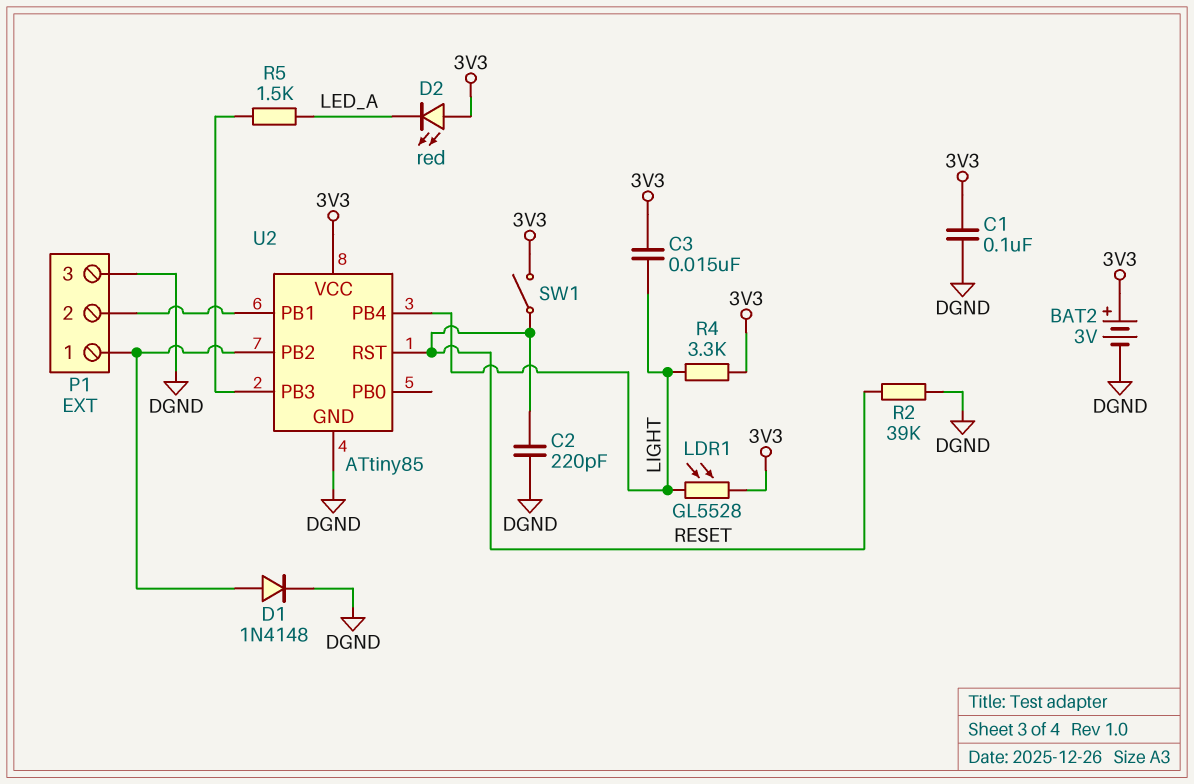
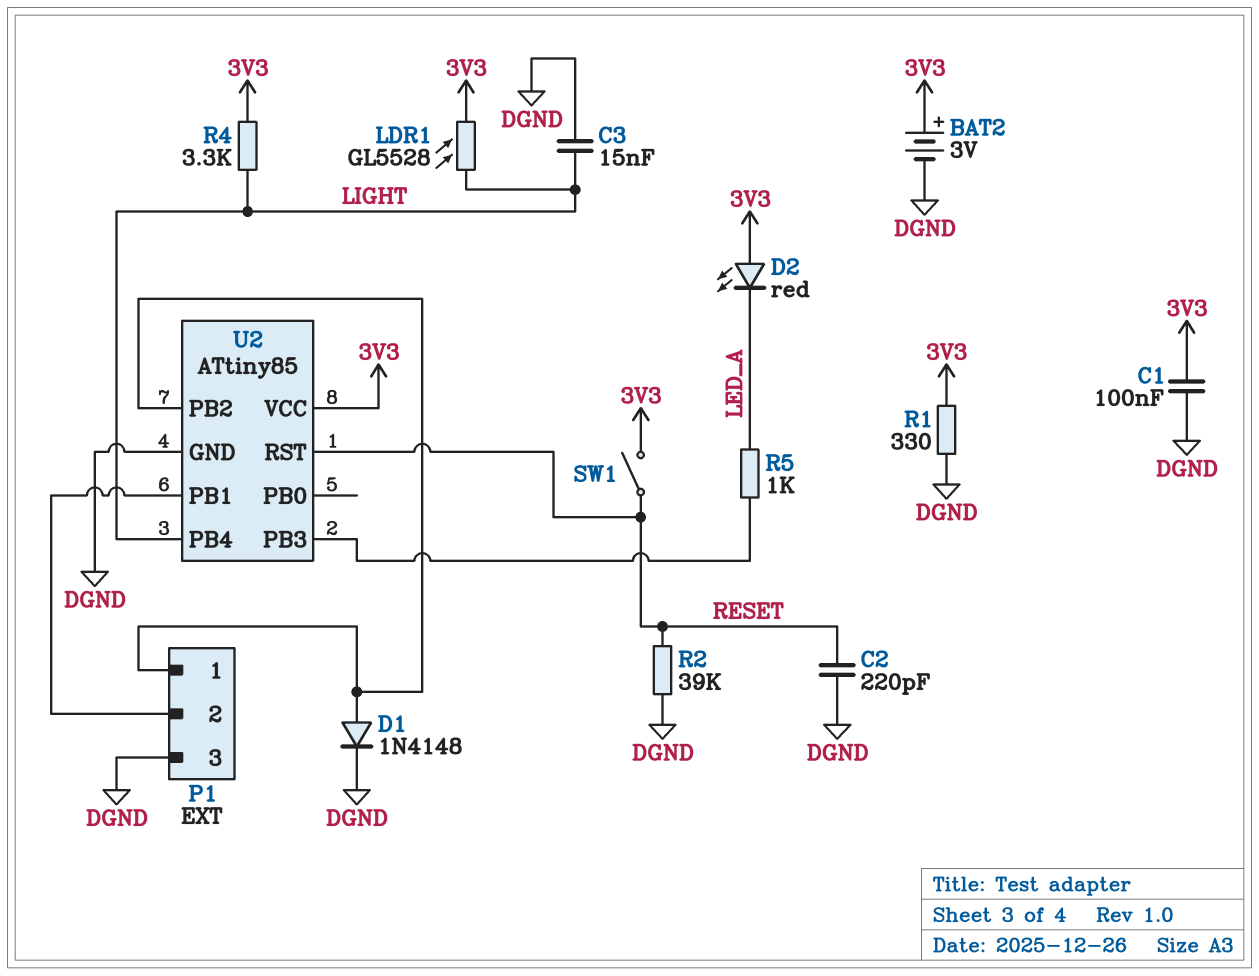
C3: 15nF (3V3, LIGHT) -> 15nF (DGND, LIGHT)
R1: none -> 330 (3V3, DGND)
R5: 1.5k (LED_A, U2/PB3) -> 1k (LED_A, U2/PB3)

